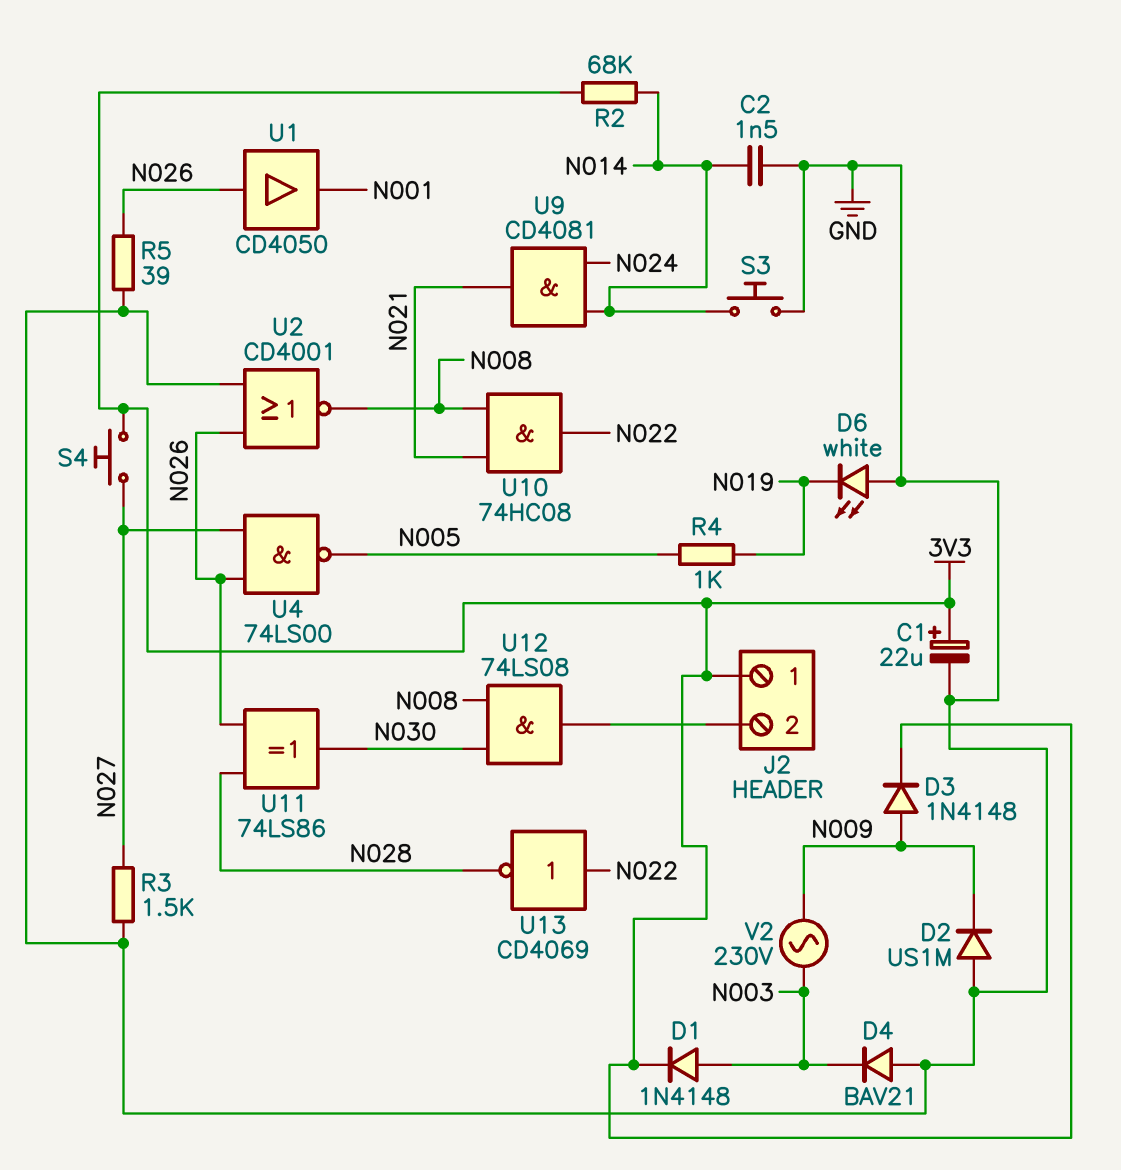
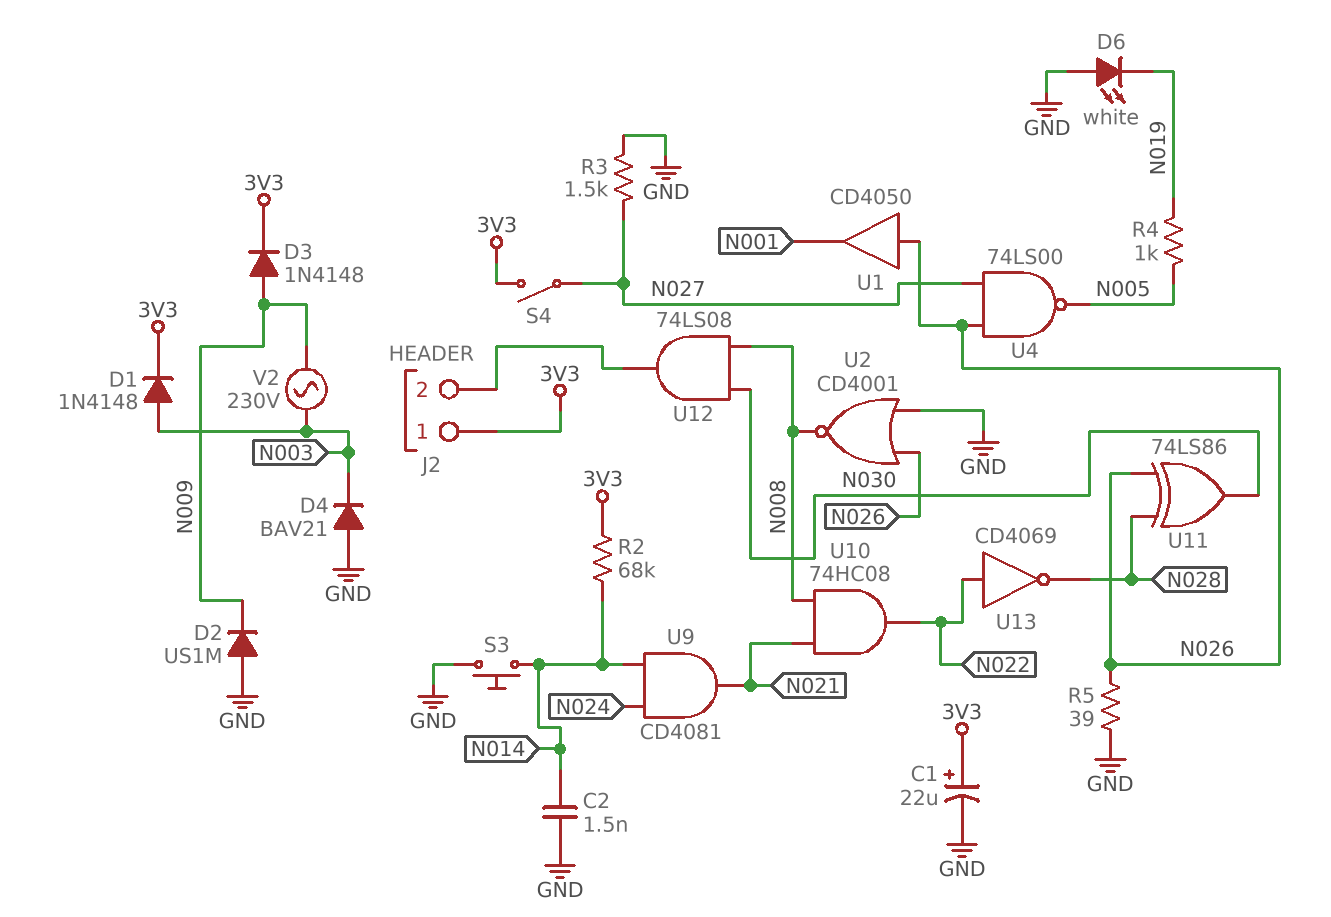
S4: button (3V3, N027) -> switch (3V3, N027)

